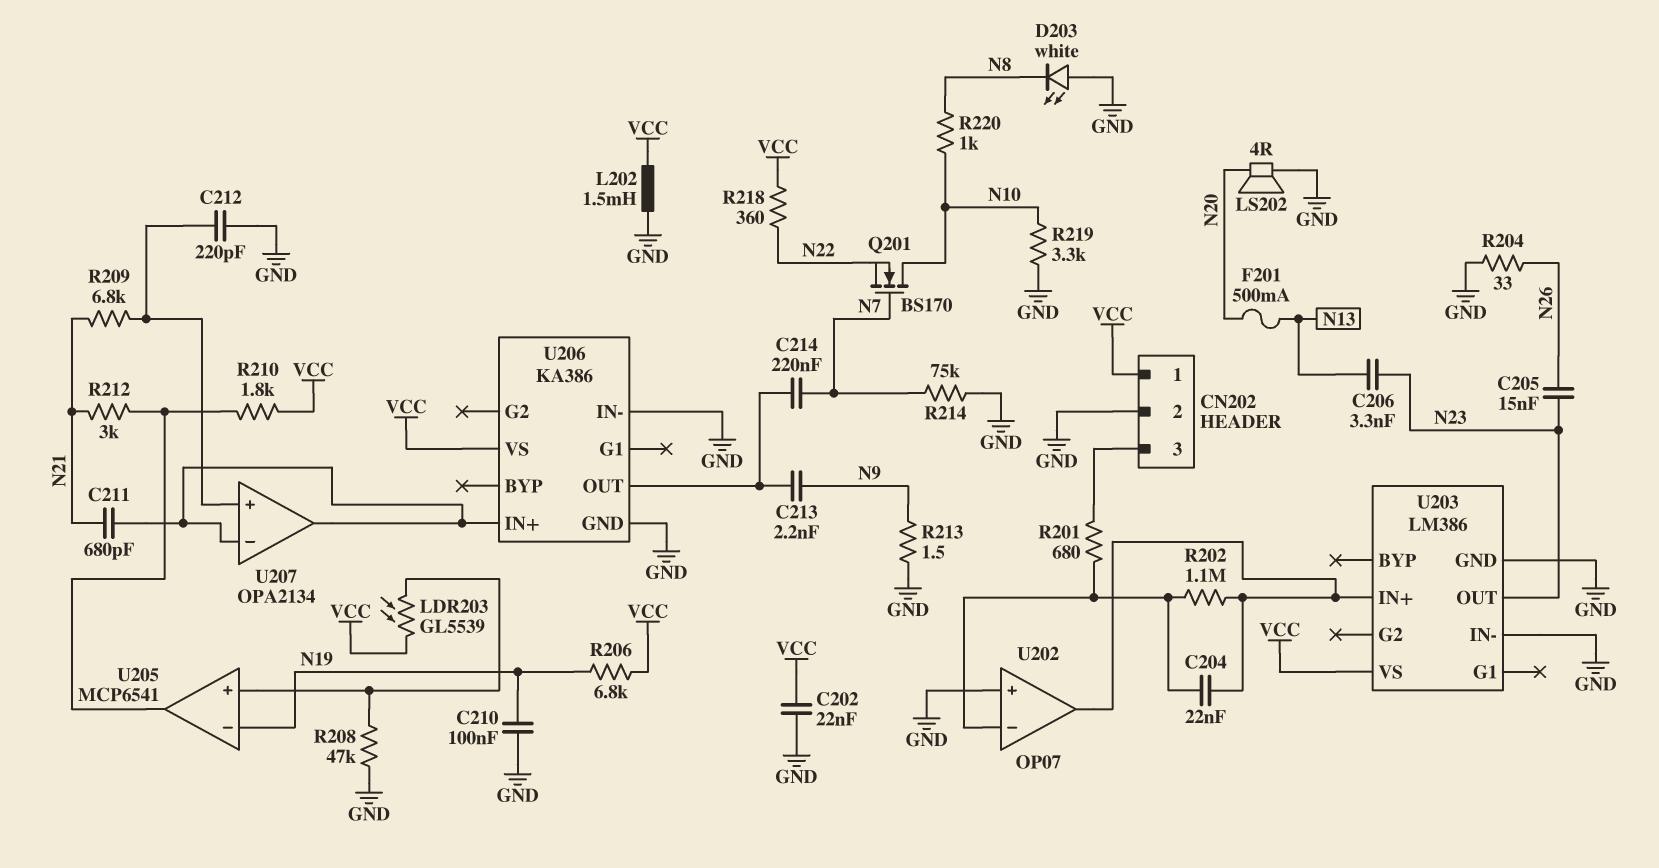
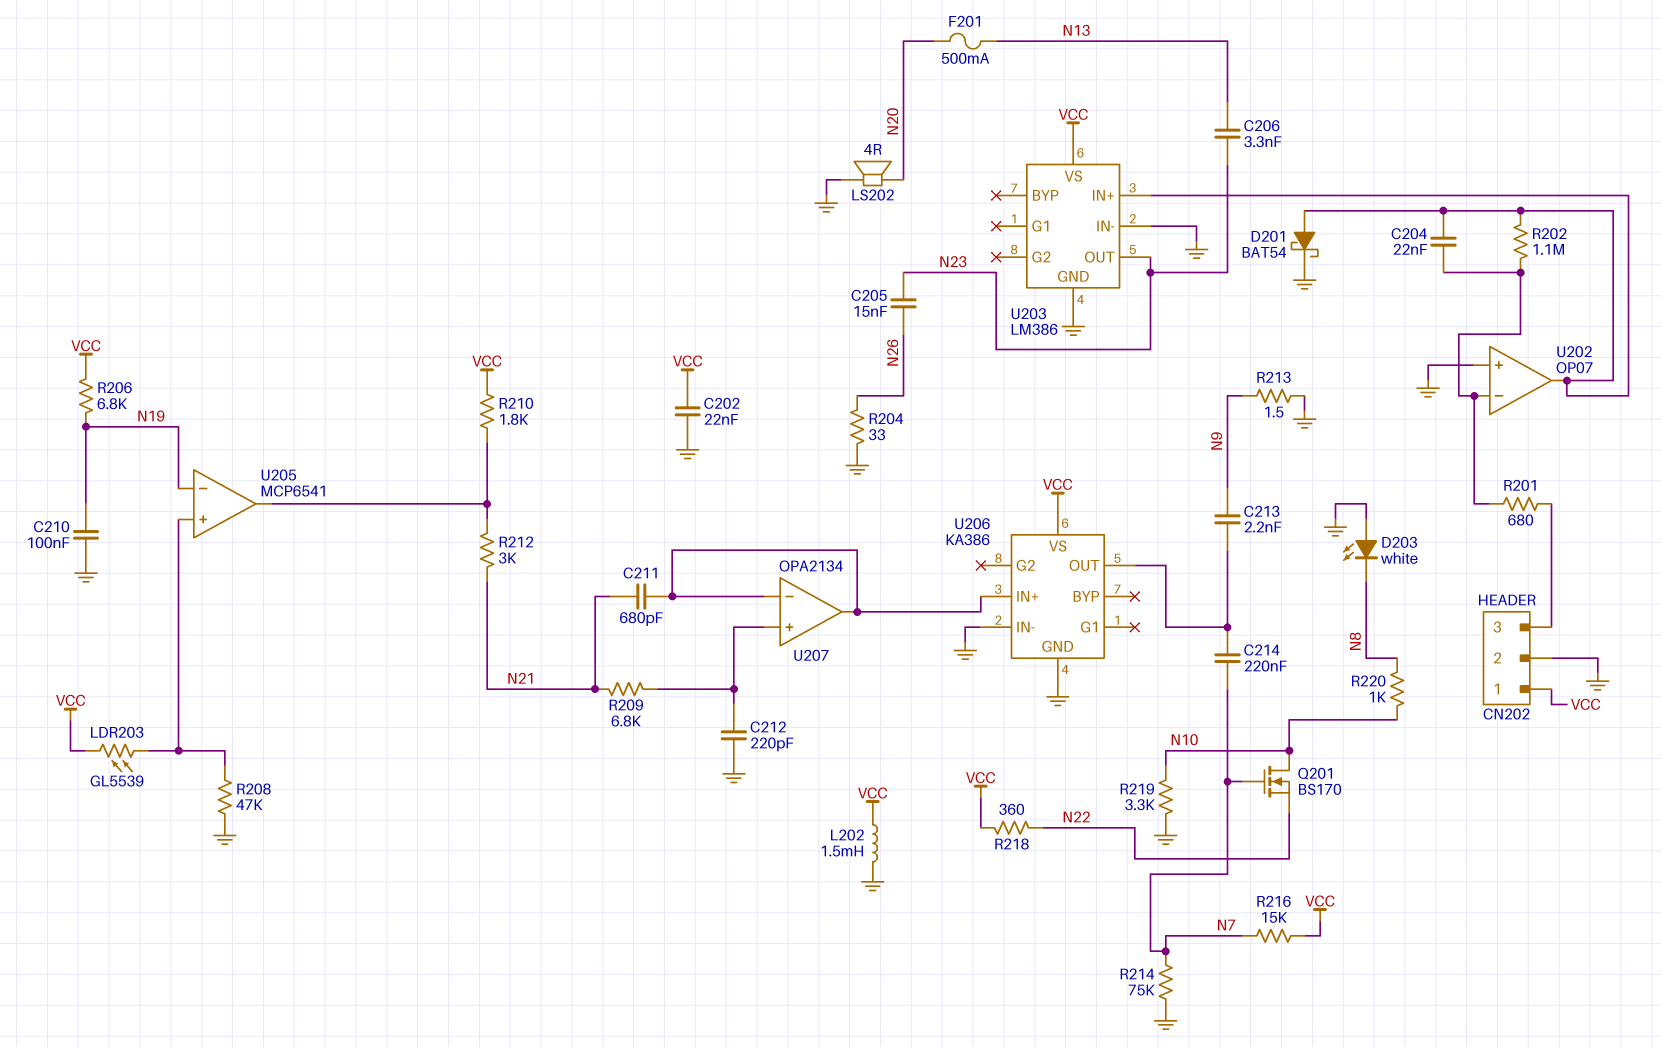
D201: none -> schottky BAT54 (A U202/out, K GND)
R216: none -> 15k (N7, VCC)

